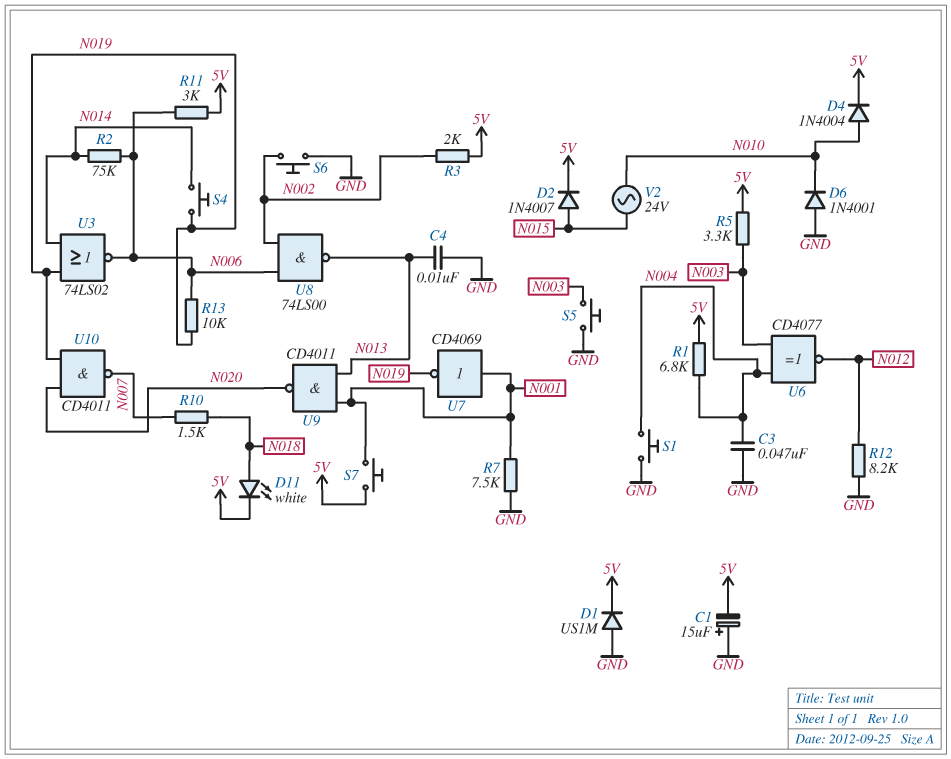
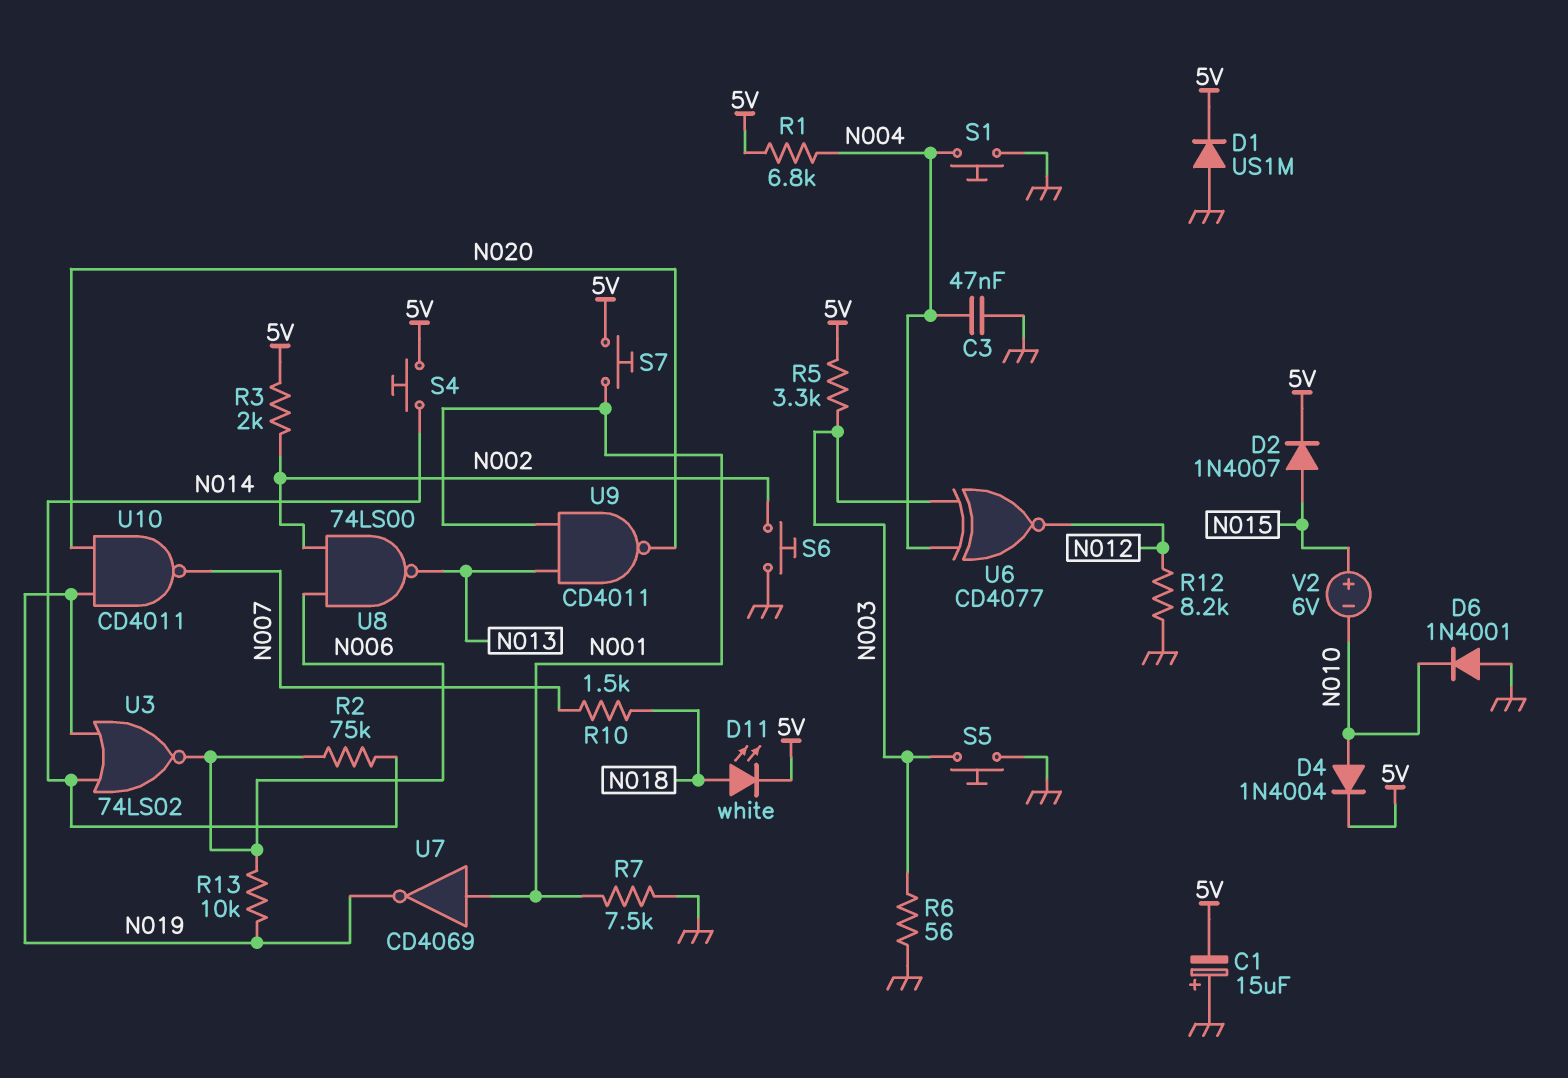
C4: 10nF (GND, N013) -> none
R6: none -> 56 (GND, N003)
R11: 3k (5V, N006) -> none
S4: button (N014, N019) -> button (5V, N014)
V2: AC 24V (N010, N015) -> 6V (plus N015, minus N010)

